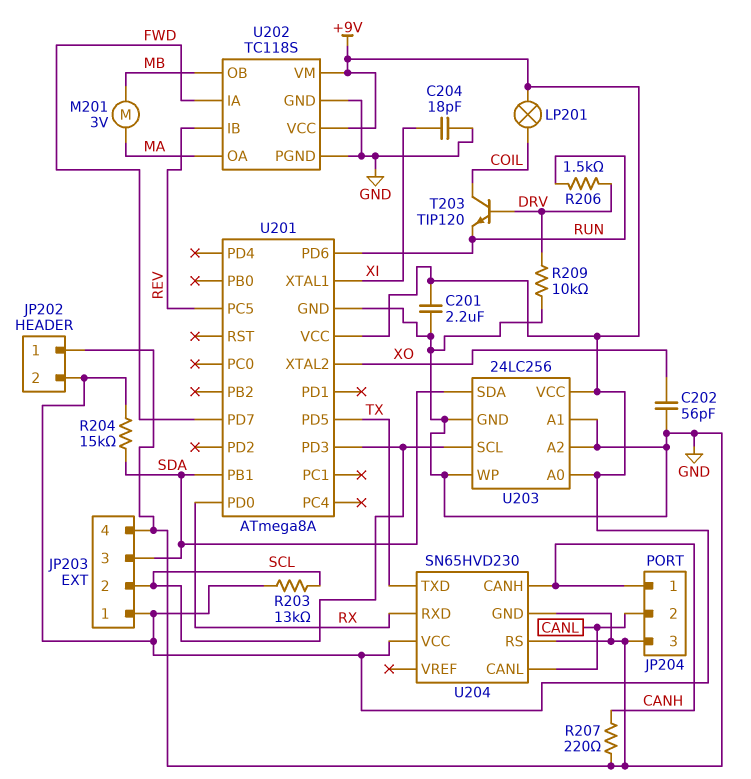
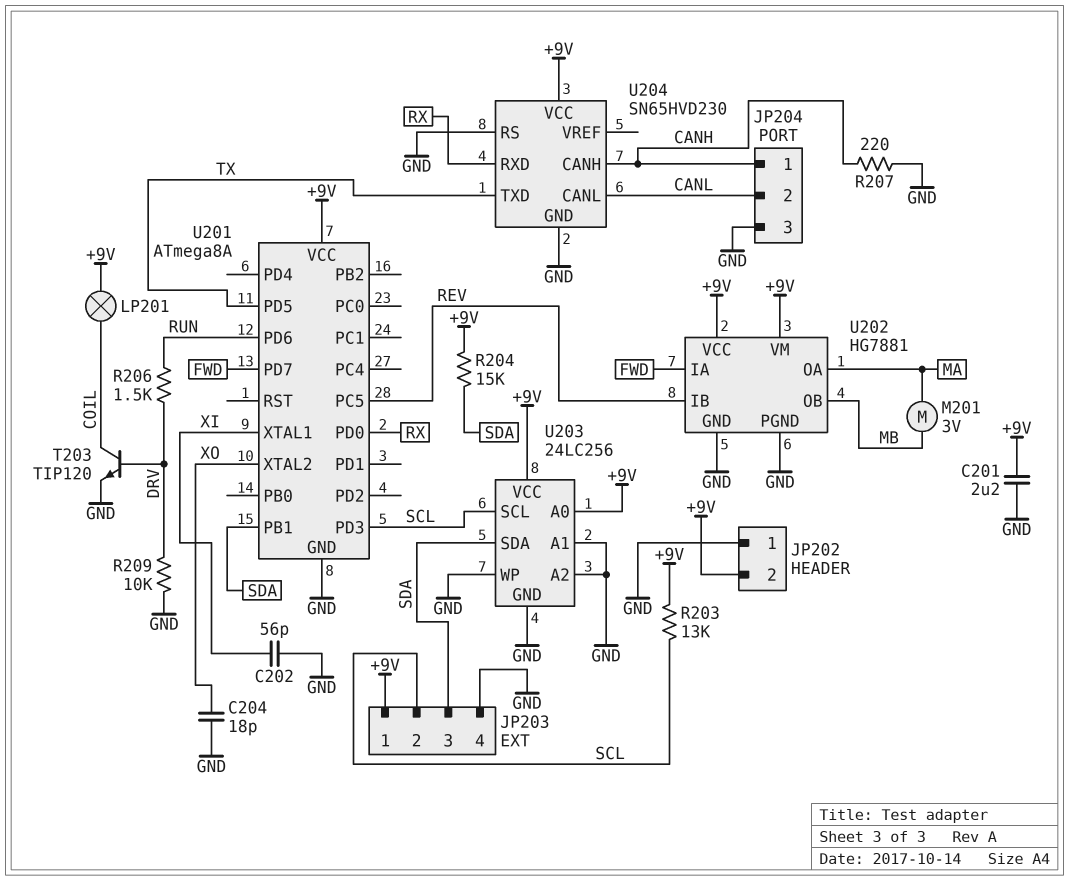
C202: 56pF (GND, XO) -> 56pF (GND, XI)
C204: 18pF (GND, XI) -> 18pF (GND, XO)
T203: NPN TIP120 (B DRV, C COIL, E RUN) -> NPN TIP120 (B DRV, C COIL, E GND)
U202: TC118S -> HG7881

